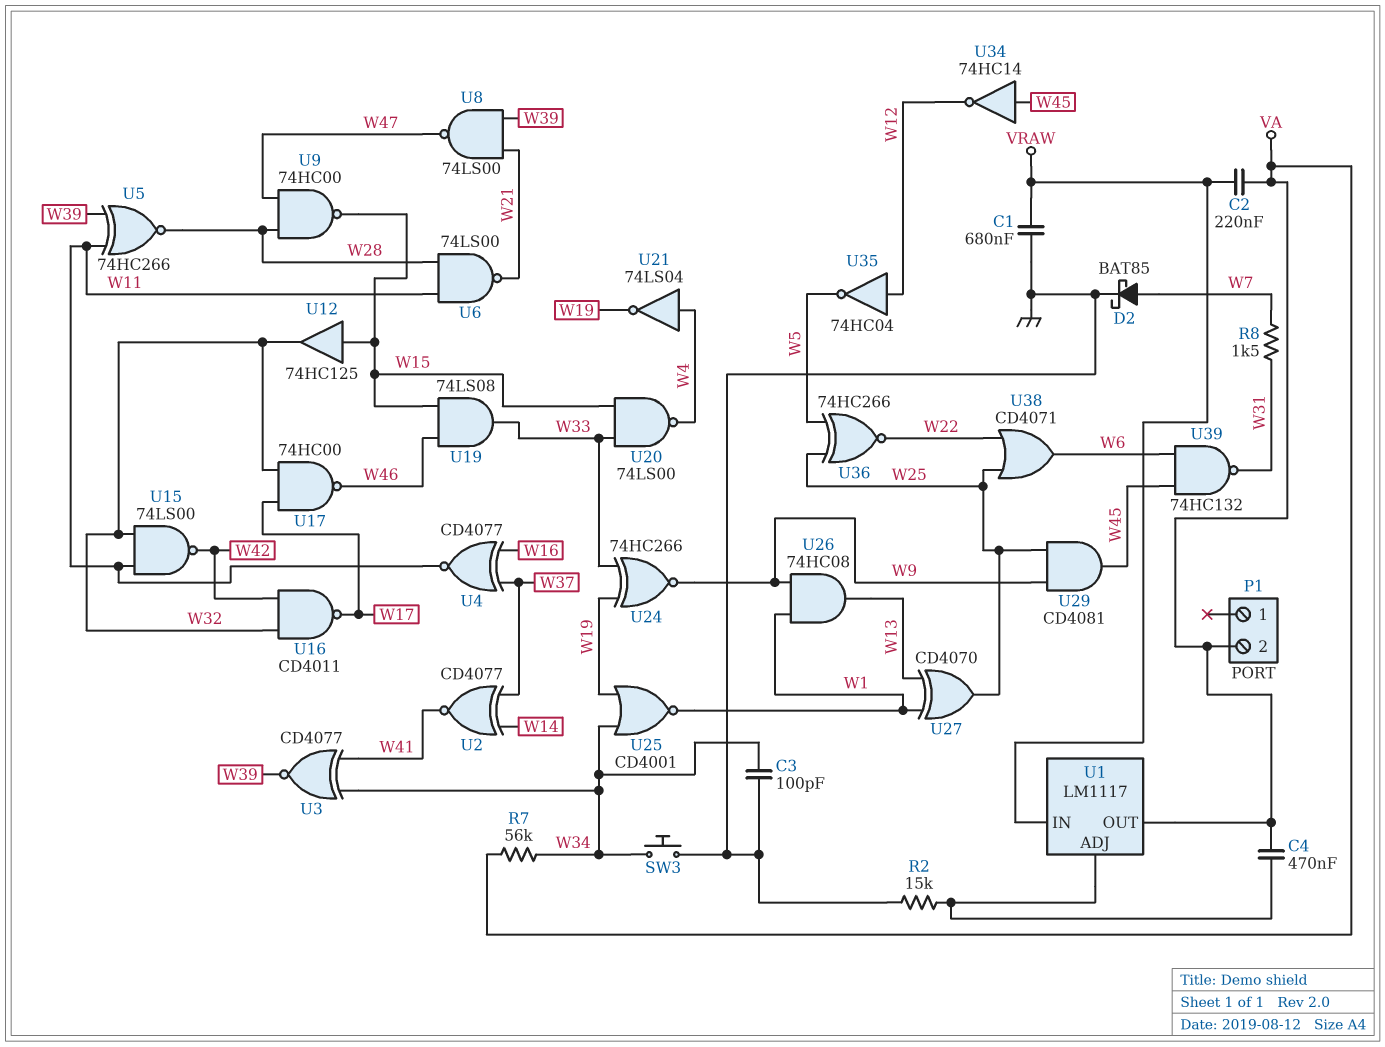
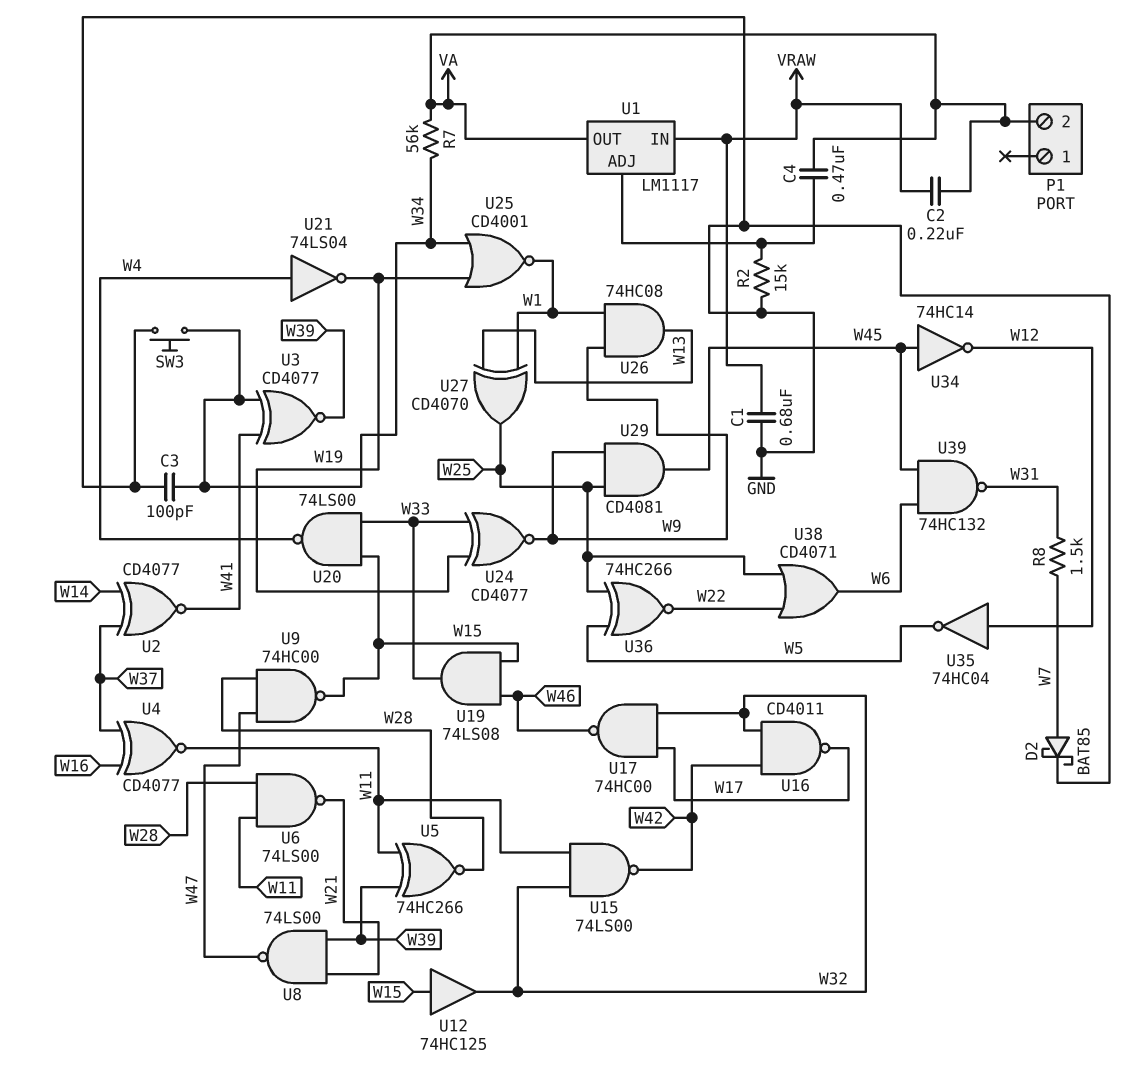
U24: XNOR 74HC266 (in W19, in W33, out W9) -> XNOR CD4077 (in W19, in W33, out W9)

